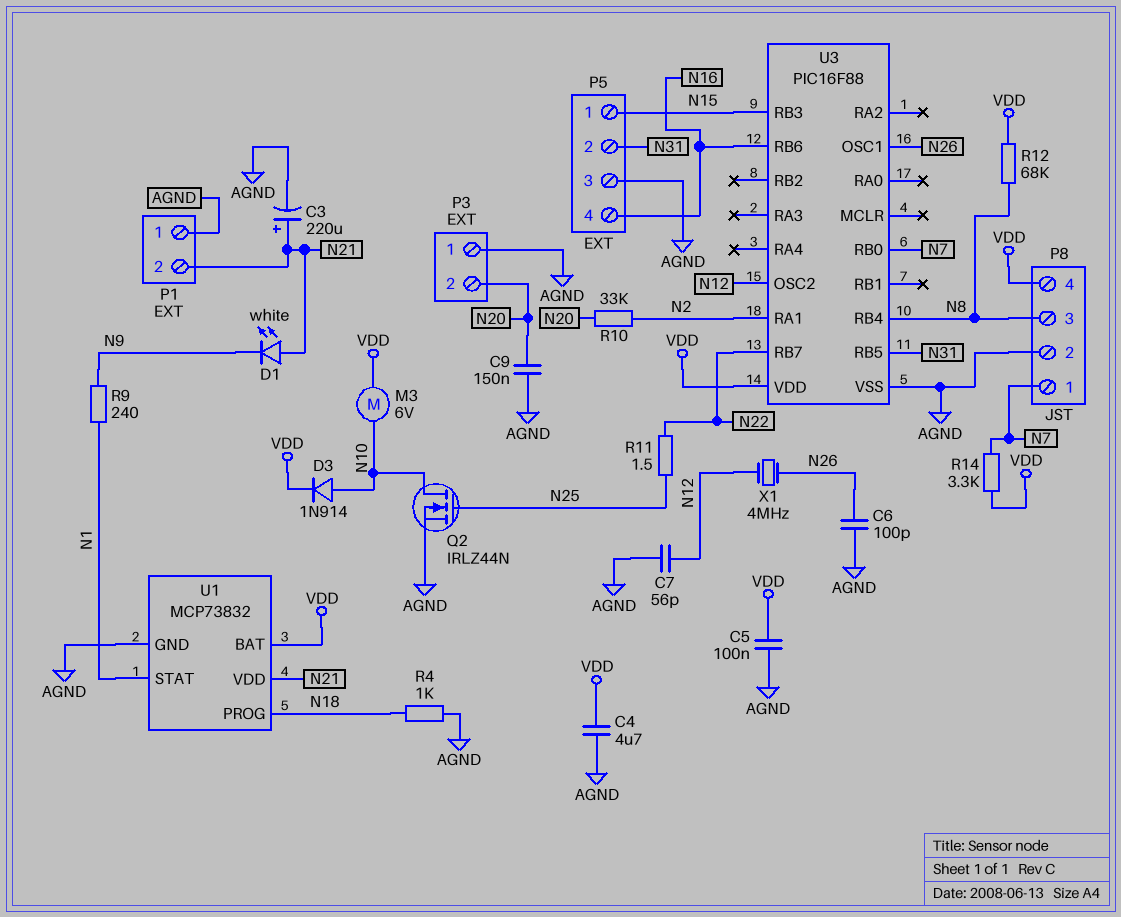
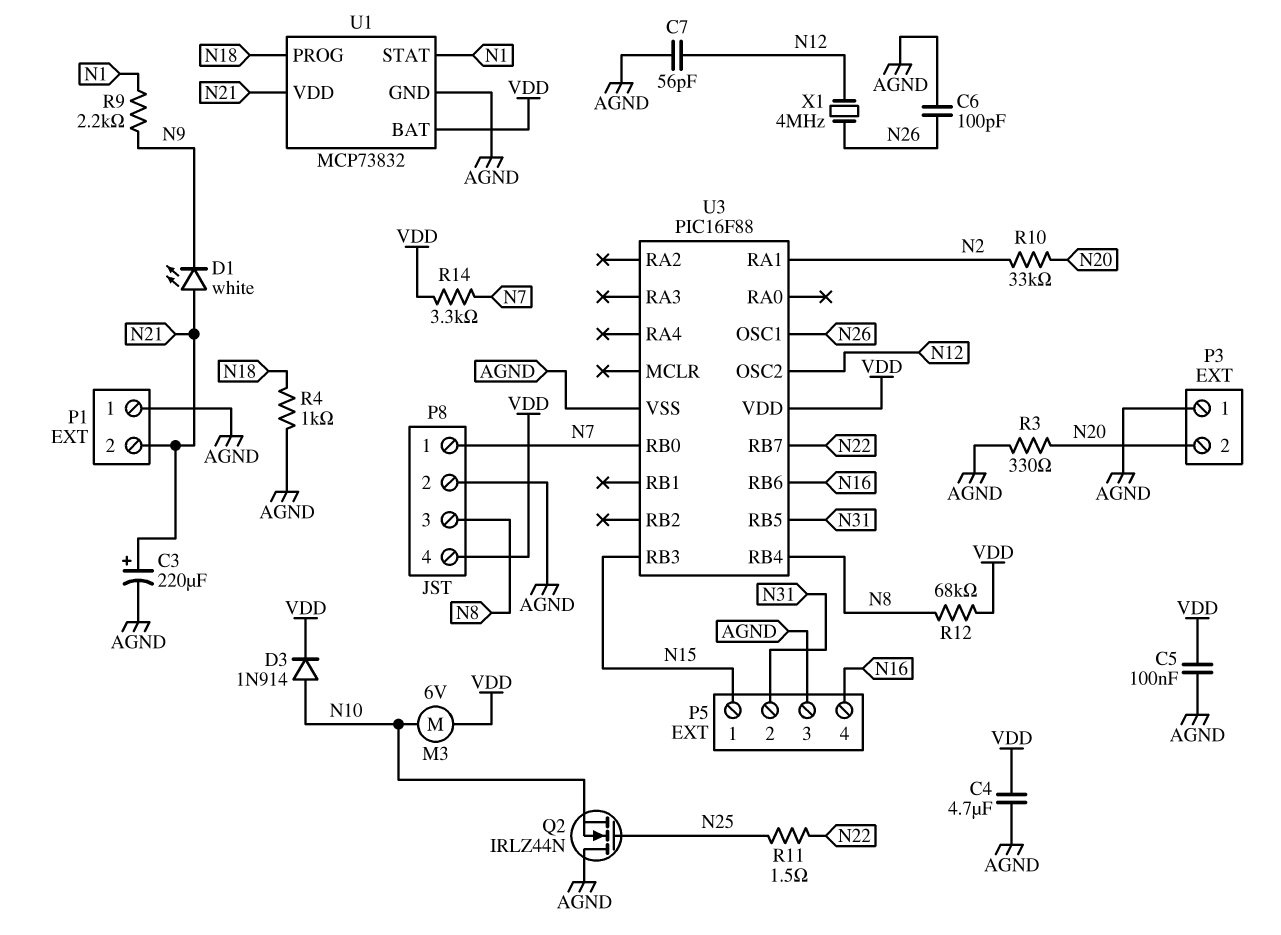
C9: 150nF (AGND, N20) -> none
Q2: NMOS IRLZ44N (G N25, D N10, S AGND) -> NMOS IRLZ44N (G N25, D AGND, S N10)
R3: none -> 330 (AGND, N20)
R9: 240 (N1, N9) -> 2.2k (N1, N9)

